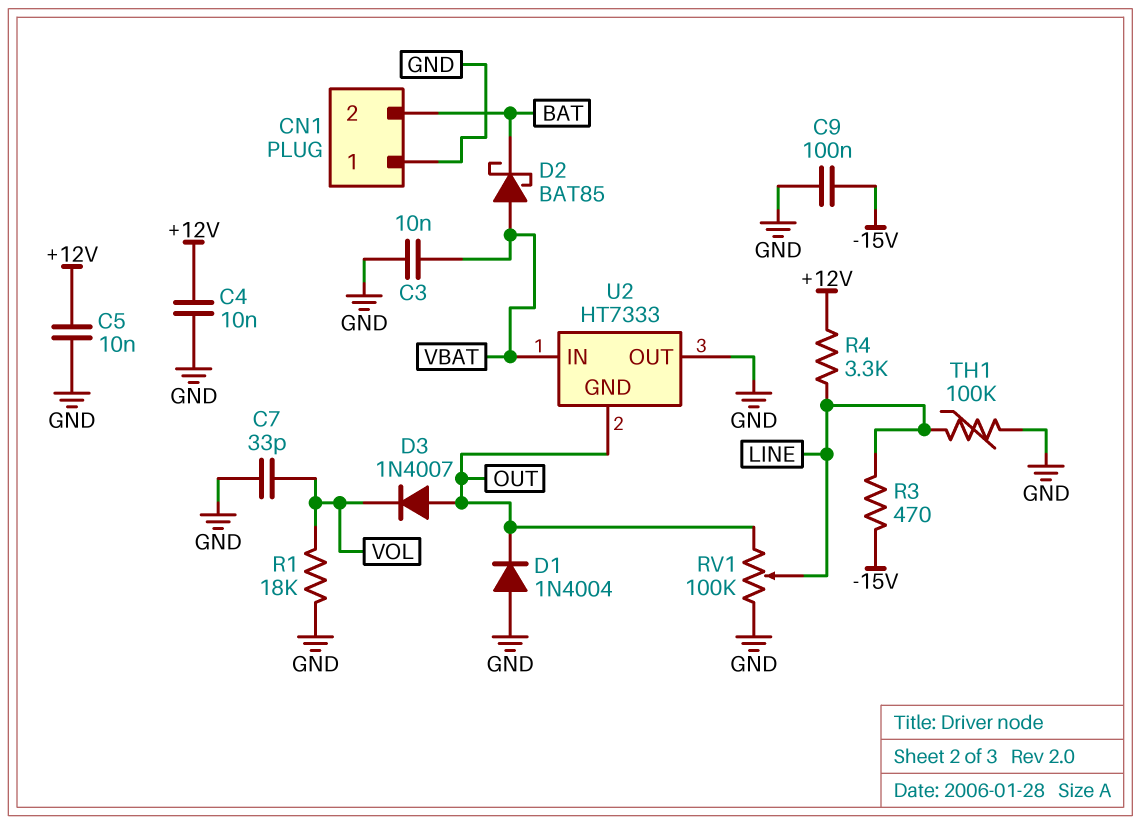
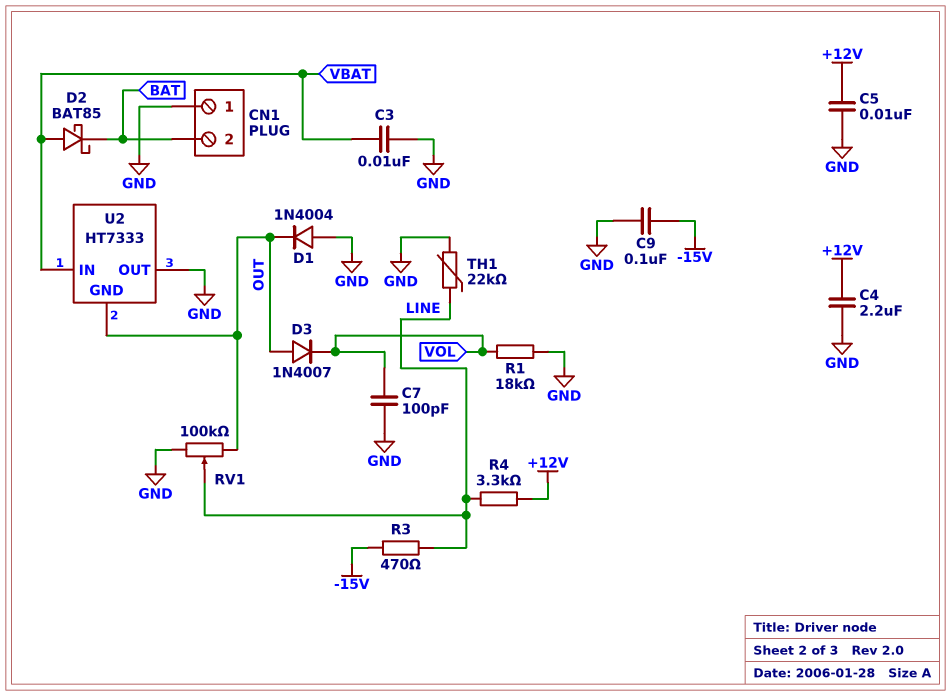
C4: 10nF (+12V, GND) -> 2.2uF (+12V, GND)
C7: 33pF (GND, VOL) -> 100pF (GND, VOL)
TH1: 100k (GND, LINE) -> 22k (GND, LINE)

